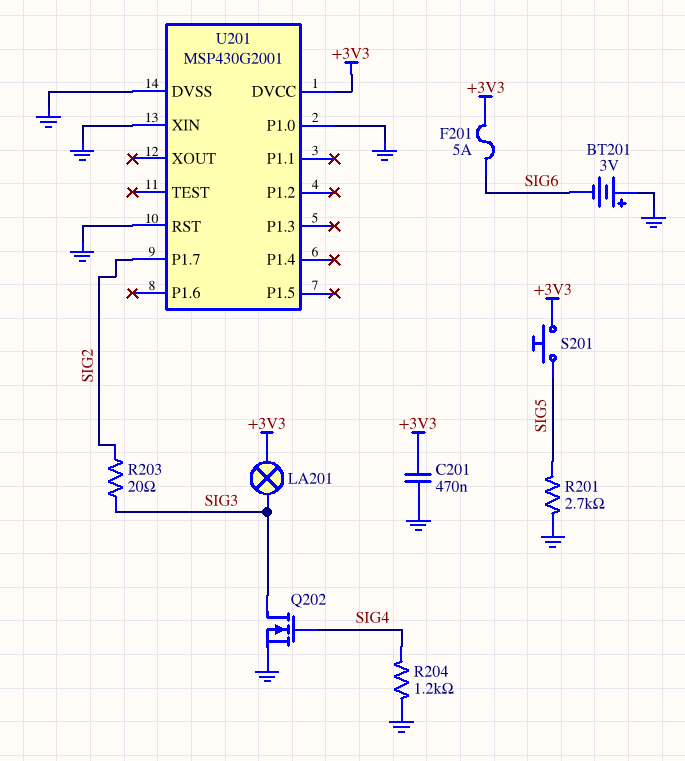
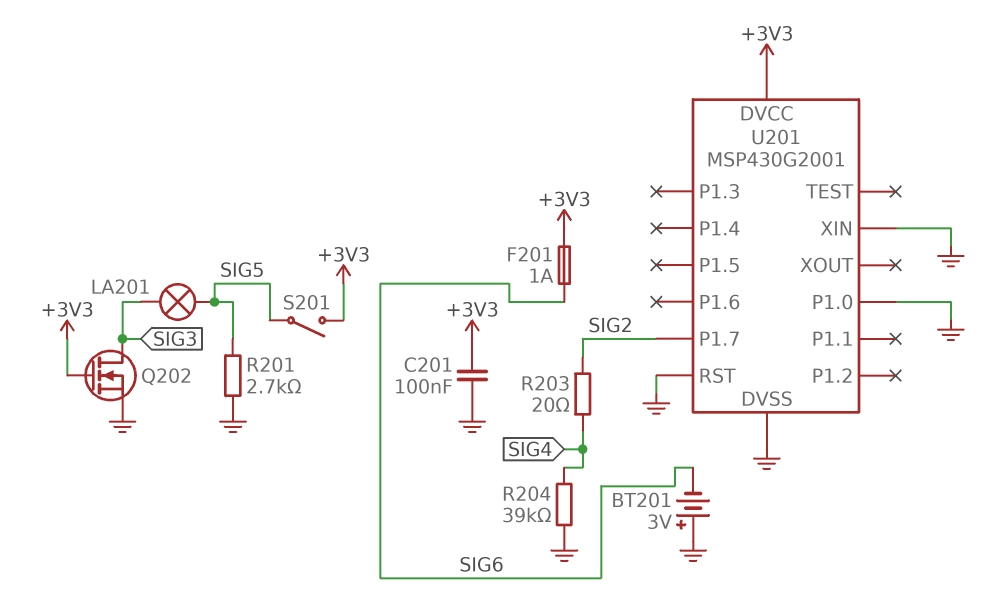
C201: 470nF (+3V3, GND) -> 100nF (+3V3, GND)
F201: 5A (+3V3, SIG6) -> 1A (+3V3, SIG6)
LA201: lamp (+3V3, SIG3) -> lamp (SIG3, SIG5)
Q202: NMOS (G SIG4, D SIG3, S GND) -> NMOS (G +3V3, D SIG3, S GND)
R203: 20 (SIG2, SIG3) -> 20 (SIG2, SIG4)
R204: 1.2k (GND, SIG4) -> 39k (GND, SIG4)
S201: button (+3V3, SIG5) -> switch (+3V3, SIG5)

